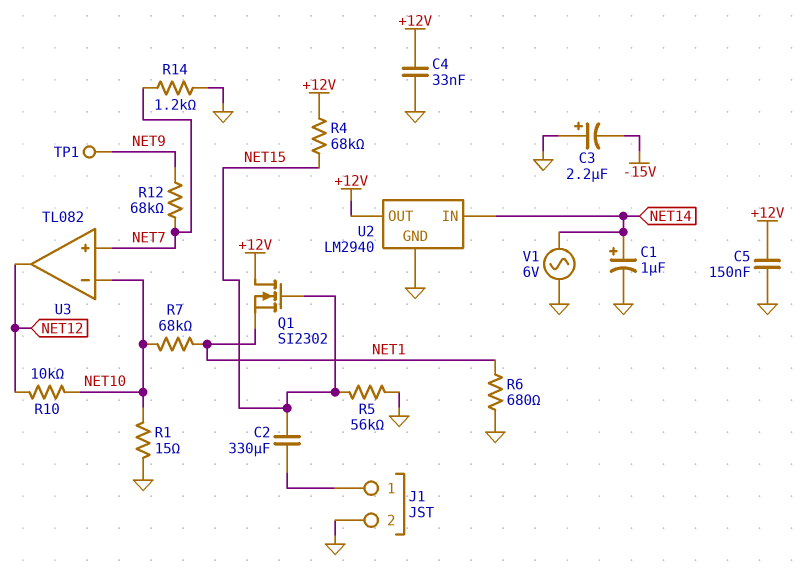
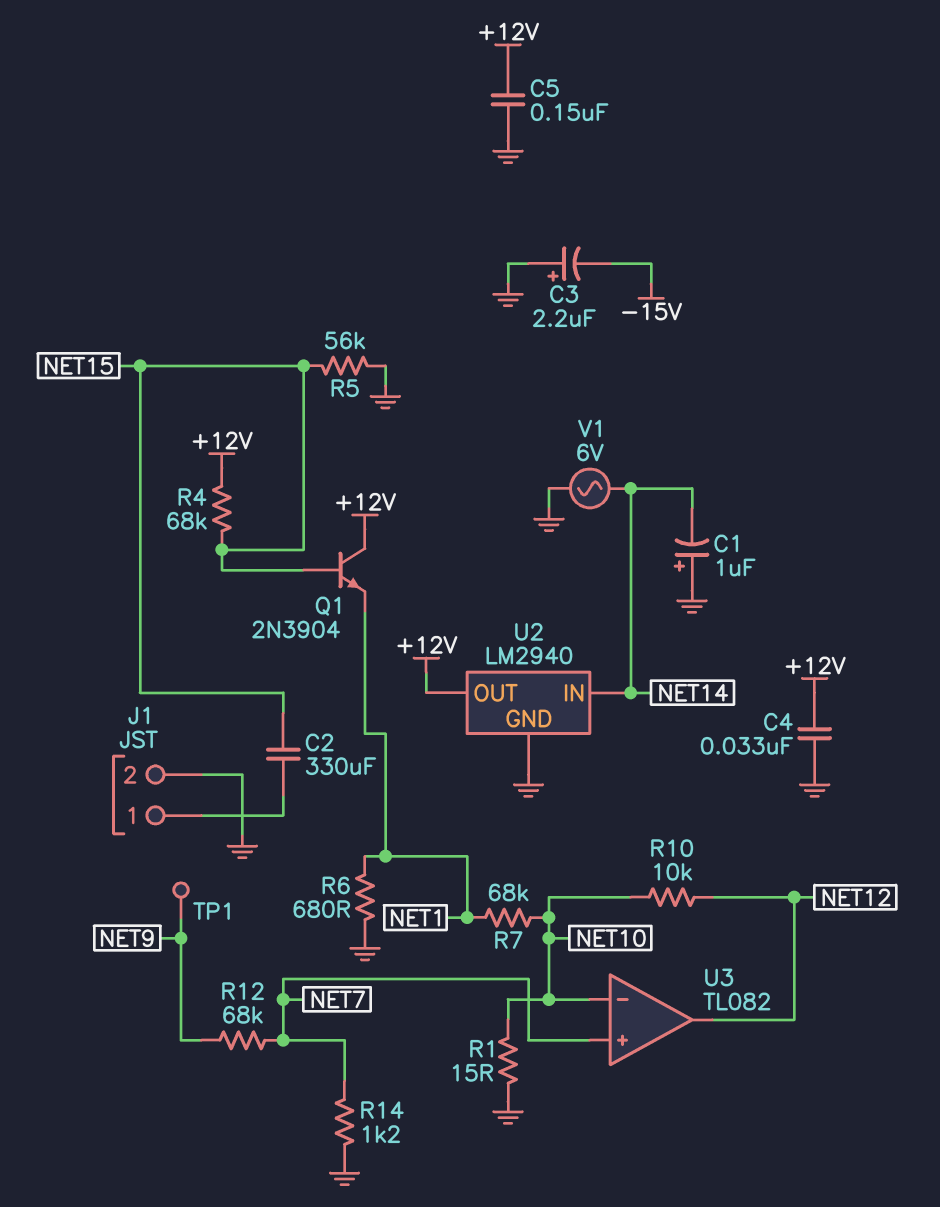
C1: 1uF (plus NET14, minus GND) -> 1uF (plus GND, minus NET14)
Q1: NMOS SI2302 (G NET15, D +12V, S NET1) -> NPN 2N3904 (B NET15, C +12V, E NET1)

